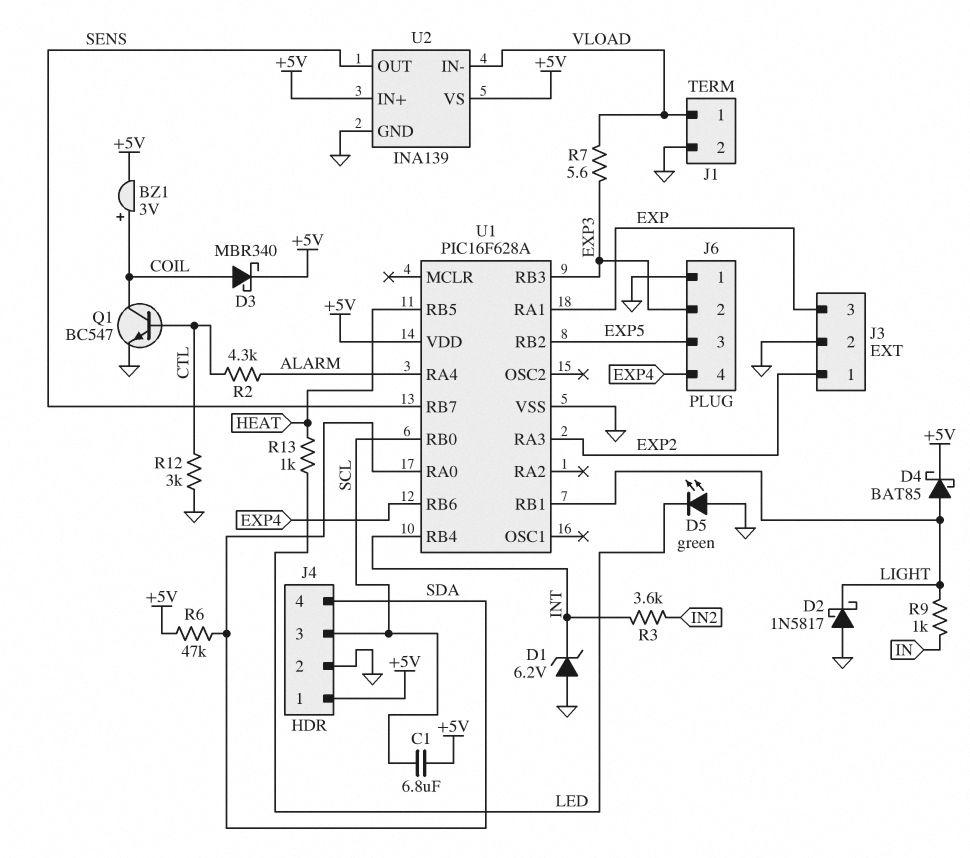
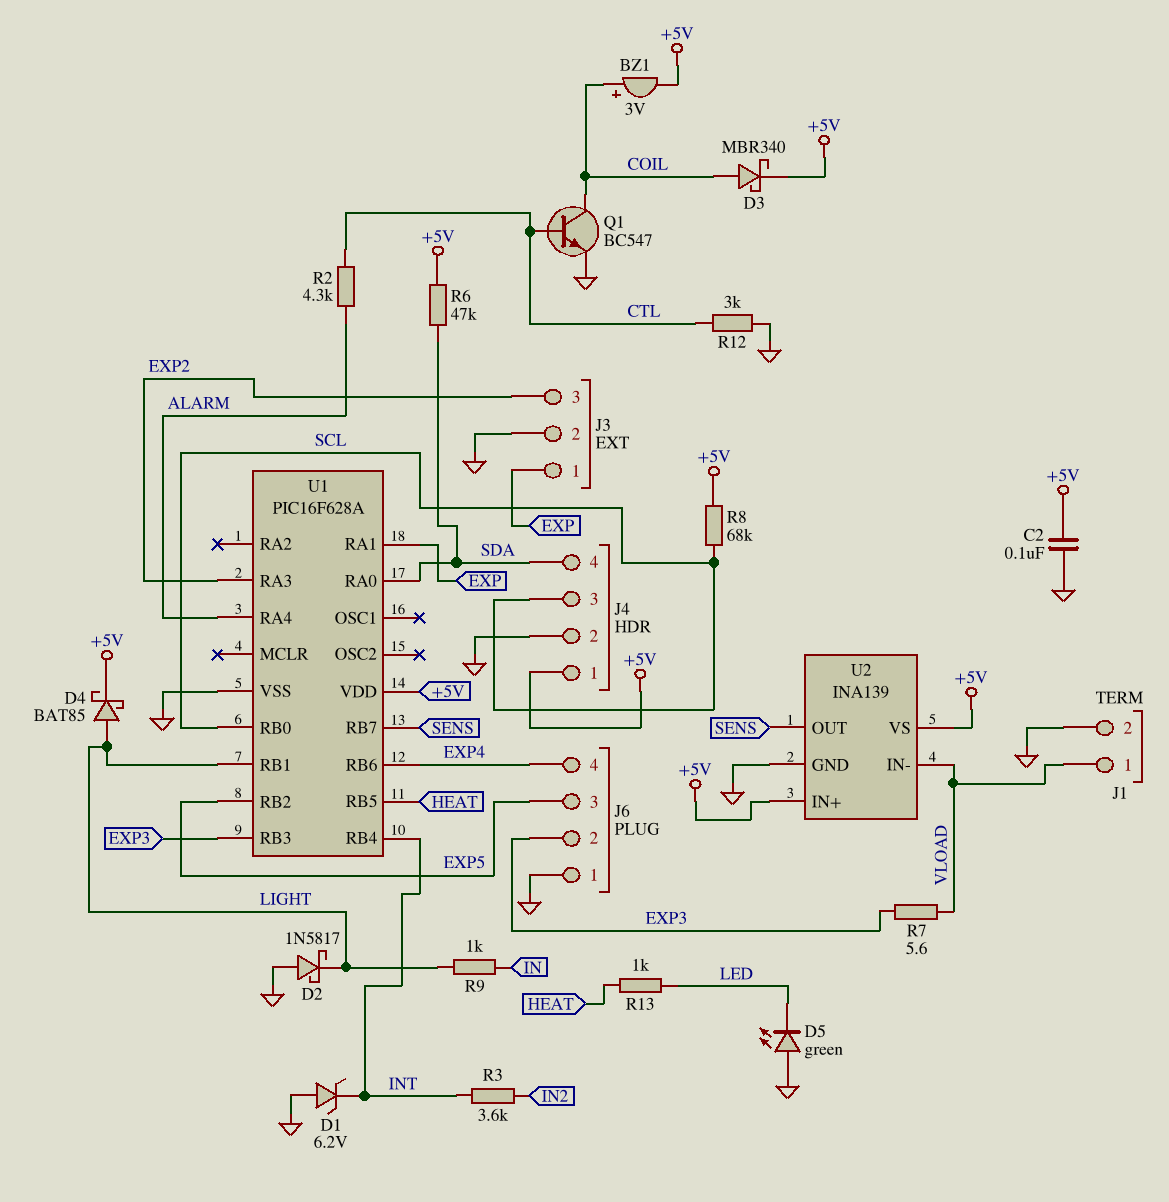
C1: 6.8uF (+5V, SCL) -> none
C2: none -> 100nF (+5V, GND)
J3 pin 1: EXP2 -> EXP
J3 pin 3: EXP -> EXP2
R8: none -> 68k (+5V, SCL)

